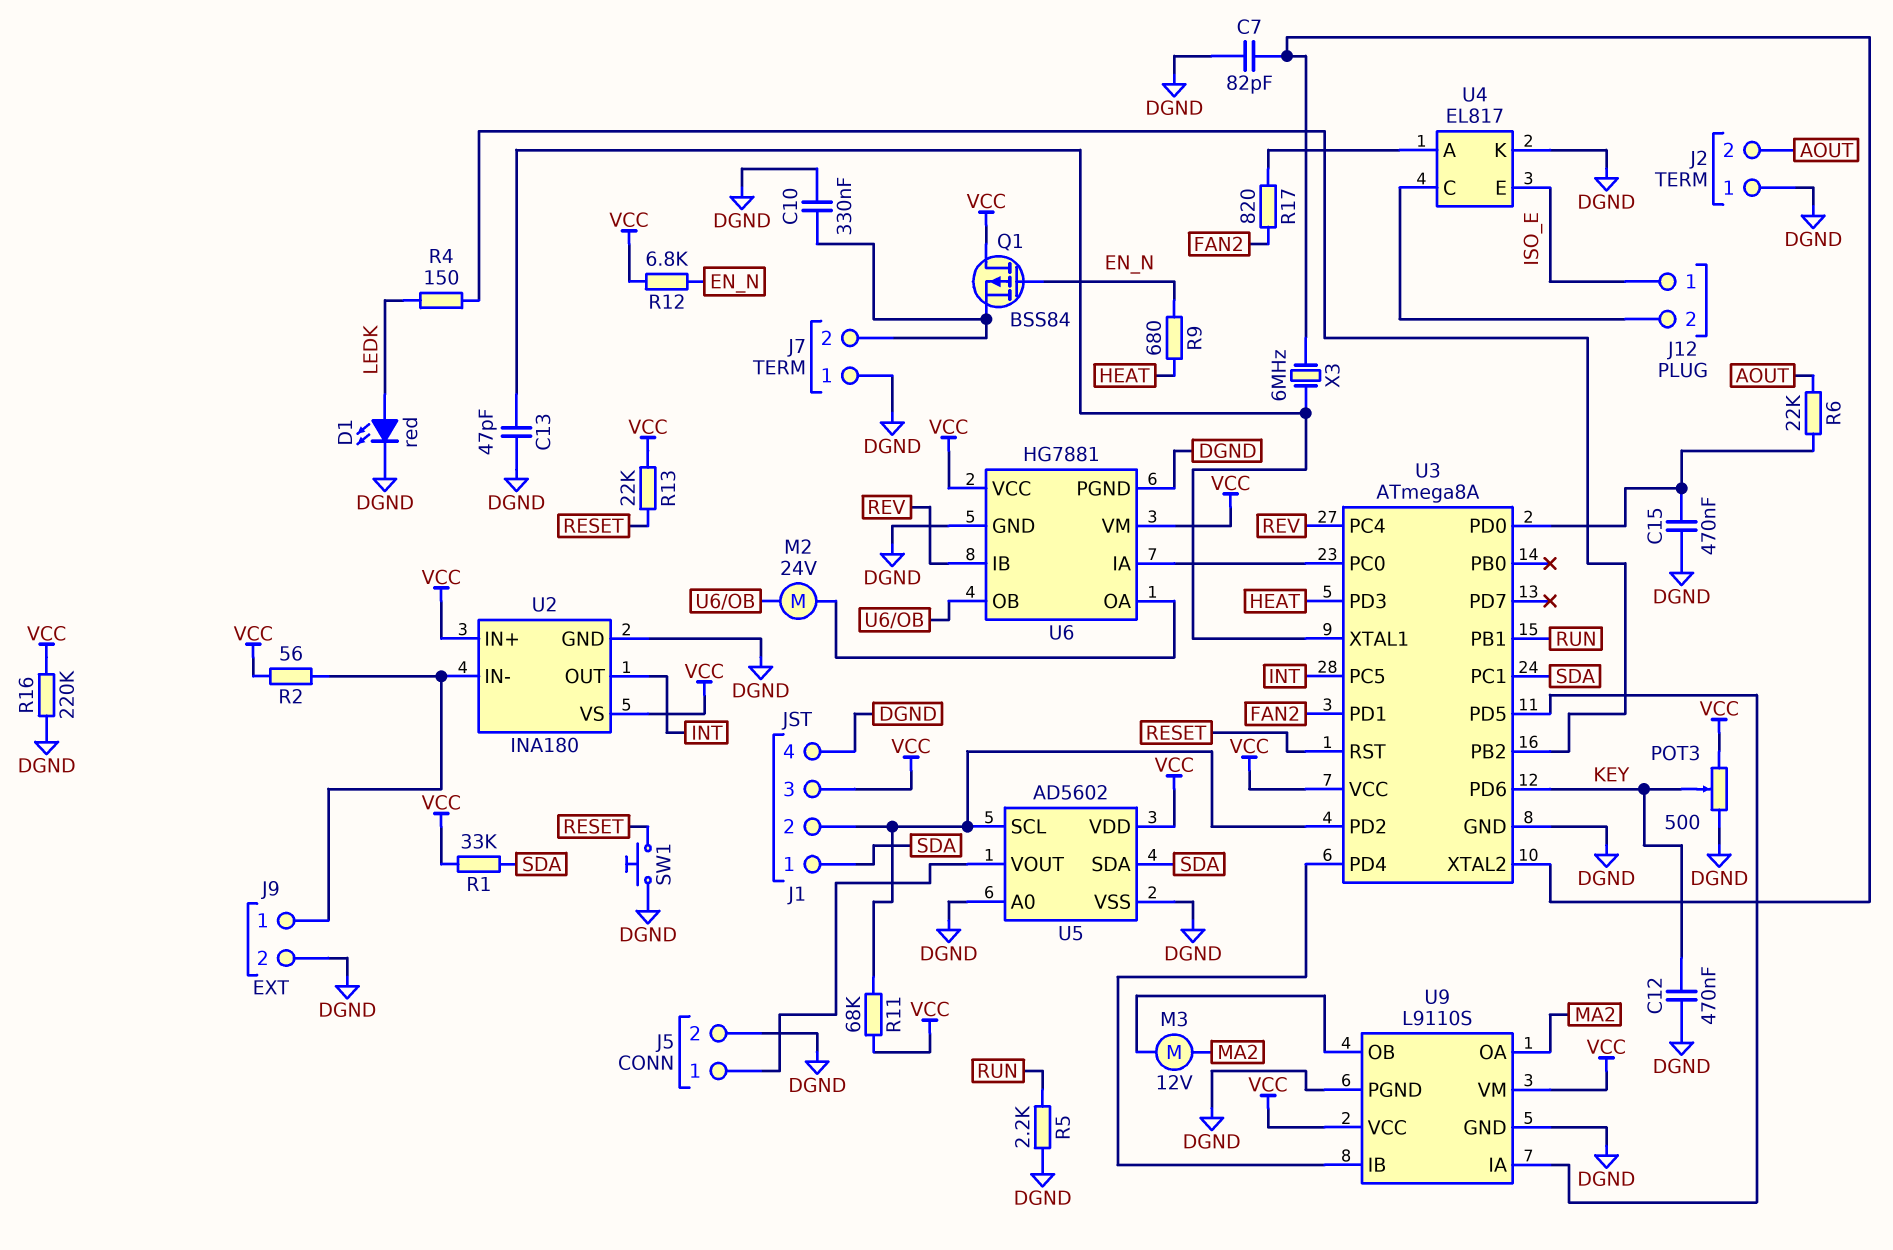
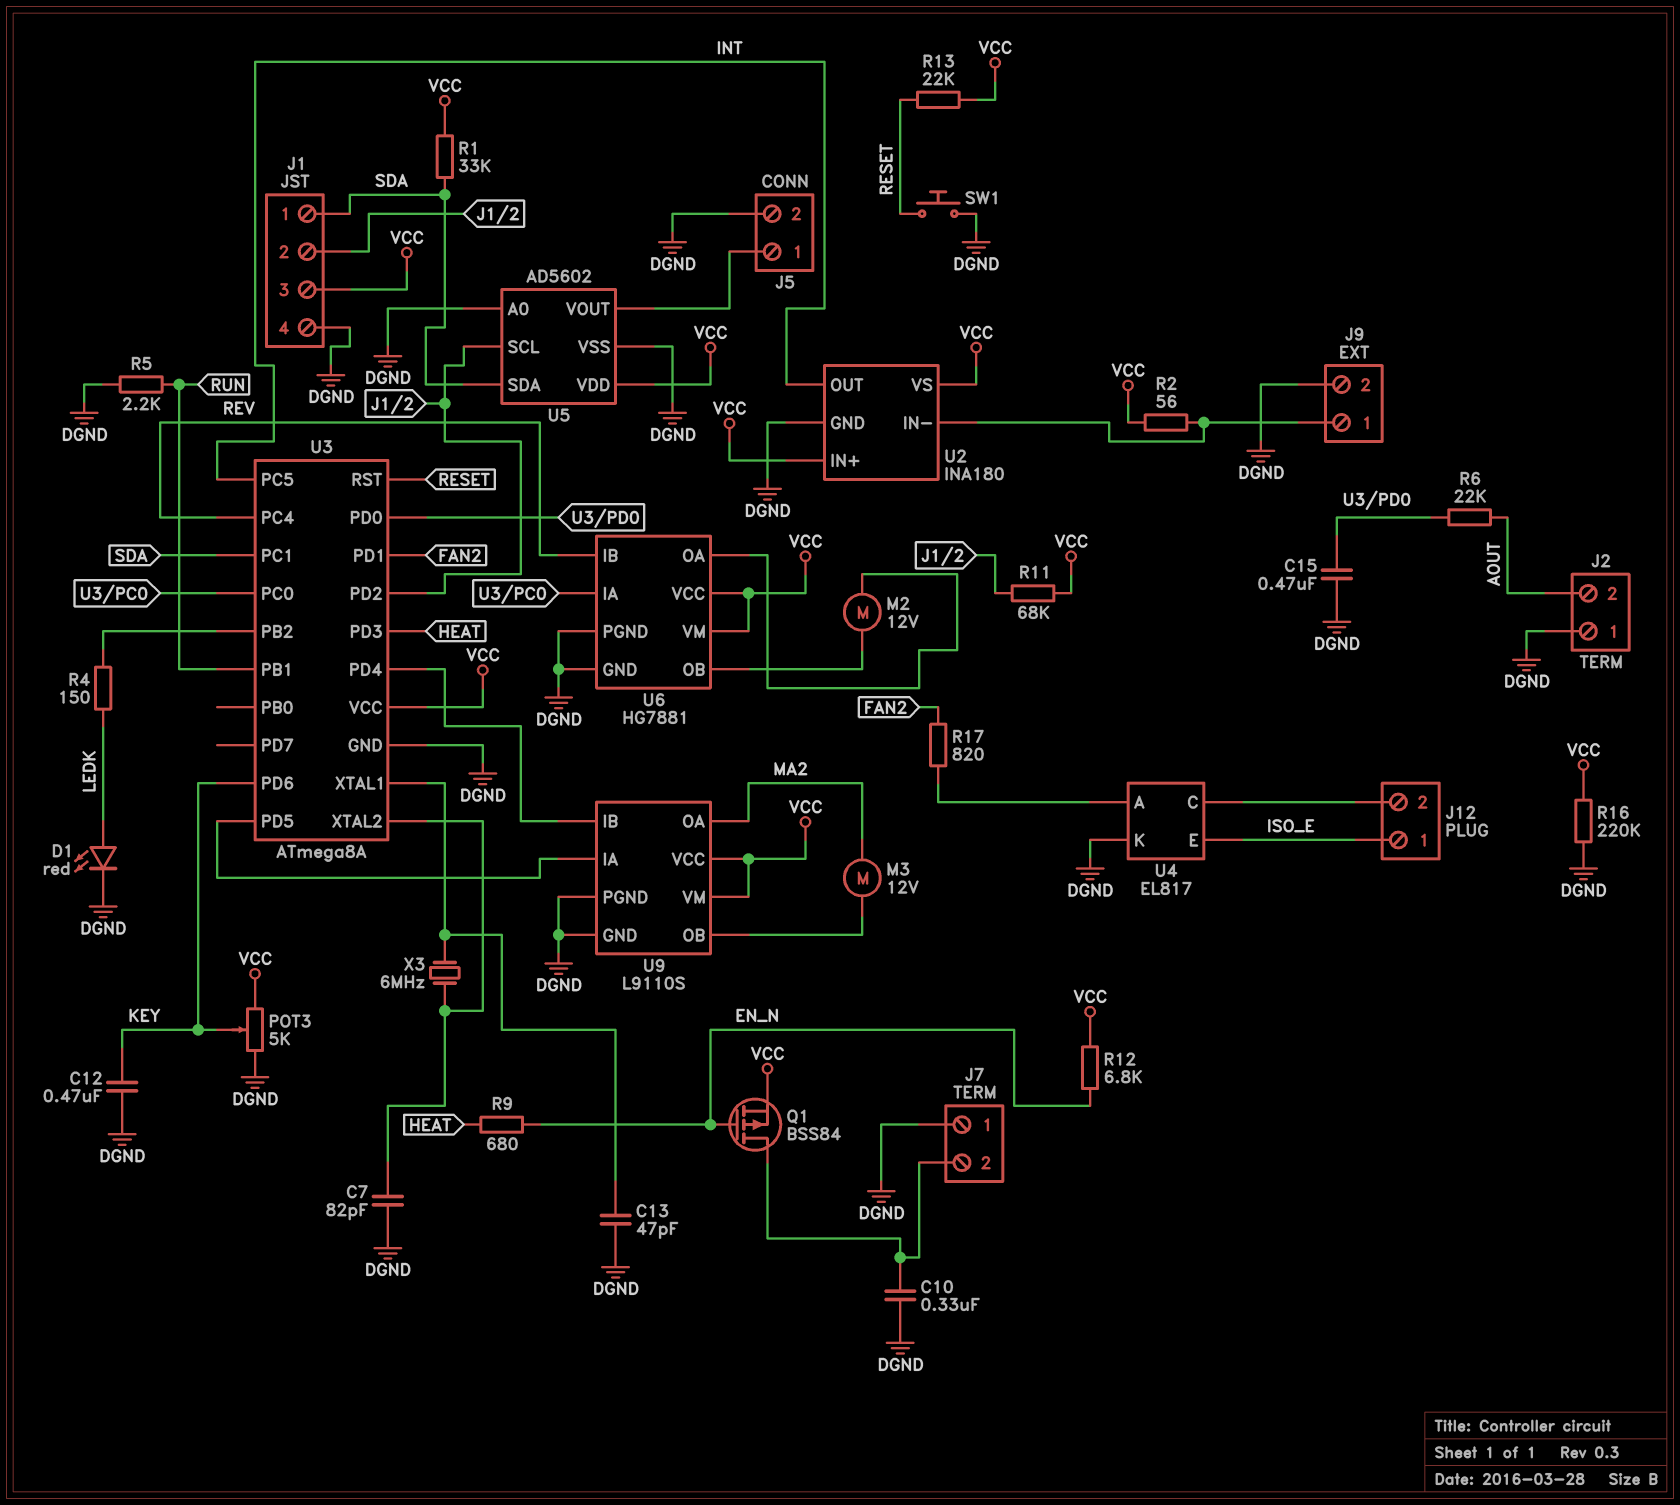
M2: motor 24V (U6/OA, U6/OB) -> motor 12V (U6/OA, U6/OB)
POT3: 500 (DGND, VCC, wiper KEY) -> 5k (DGND, VCC, wiper KEY)
Q1: PMOS BSS84 (G EN_N, D VCC, S J7/2) -> PMOS BSS84 (G EN_N, D J7/2, S VCC)

